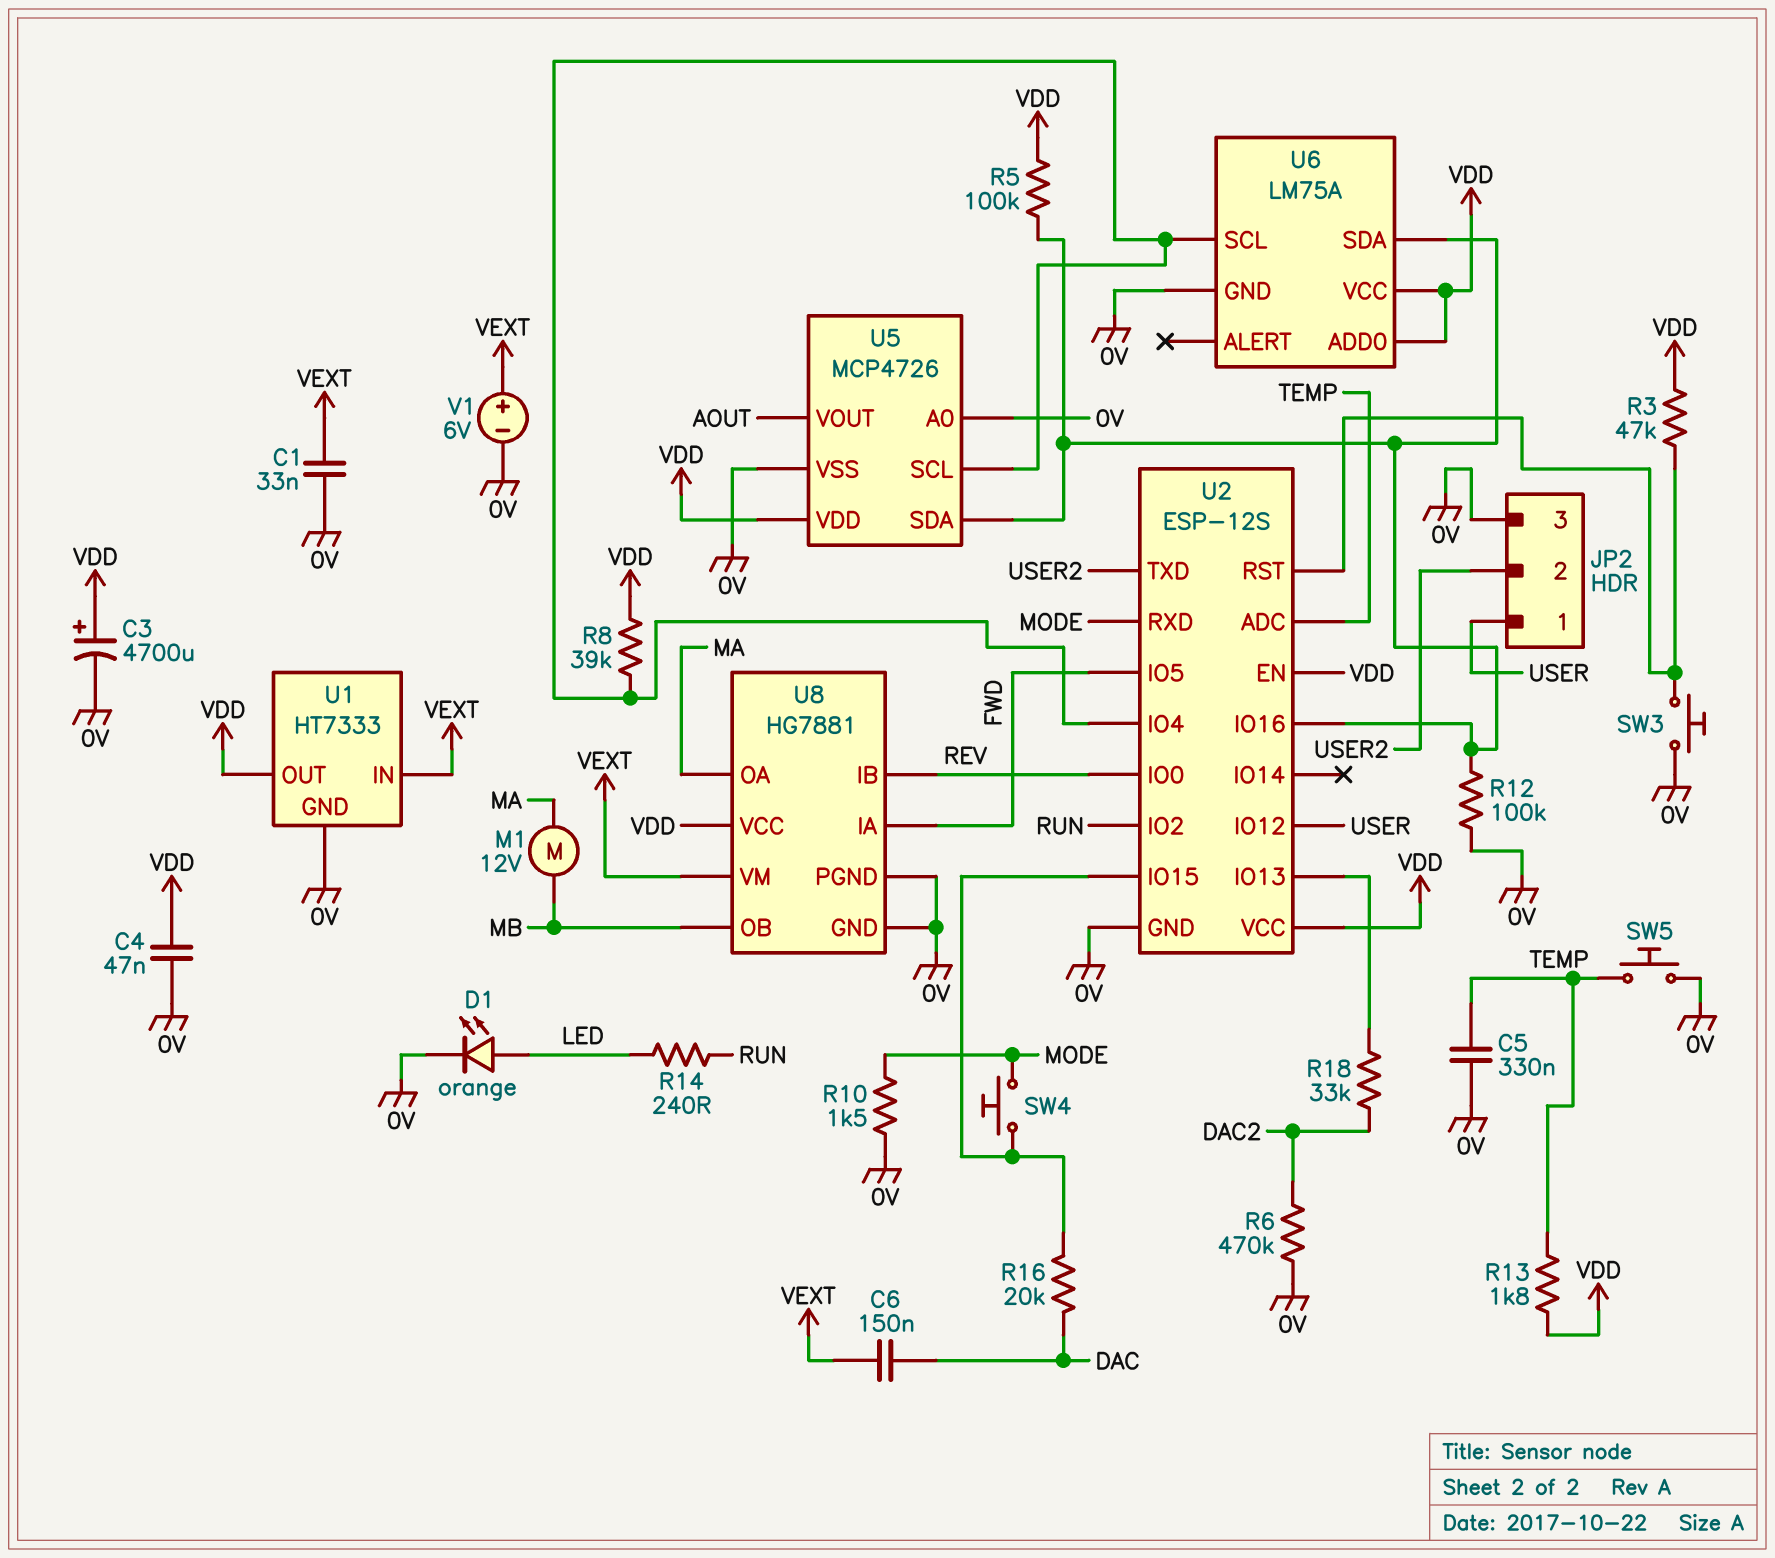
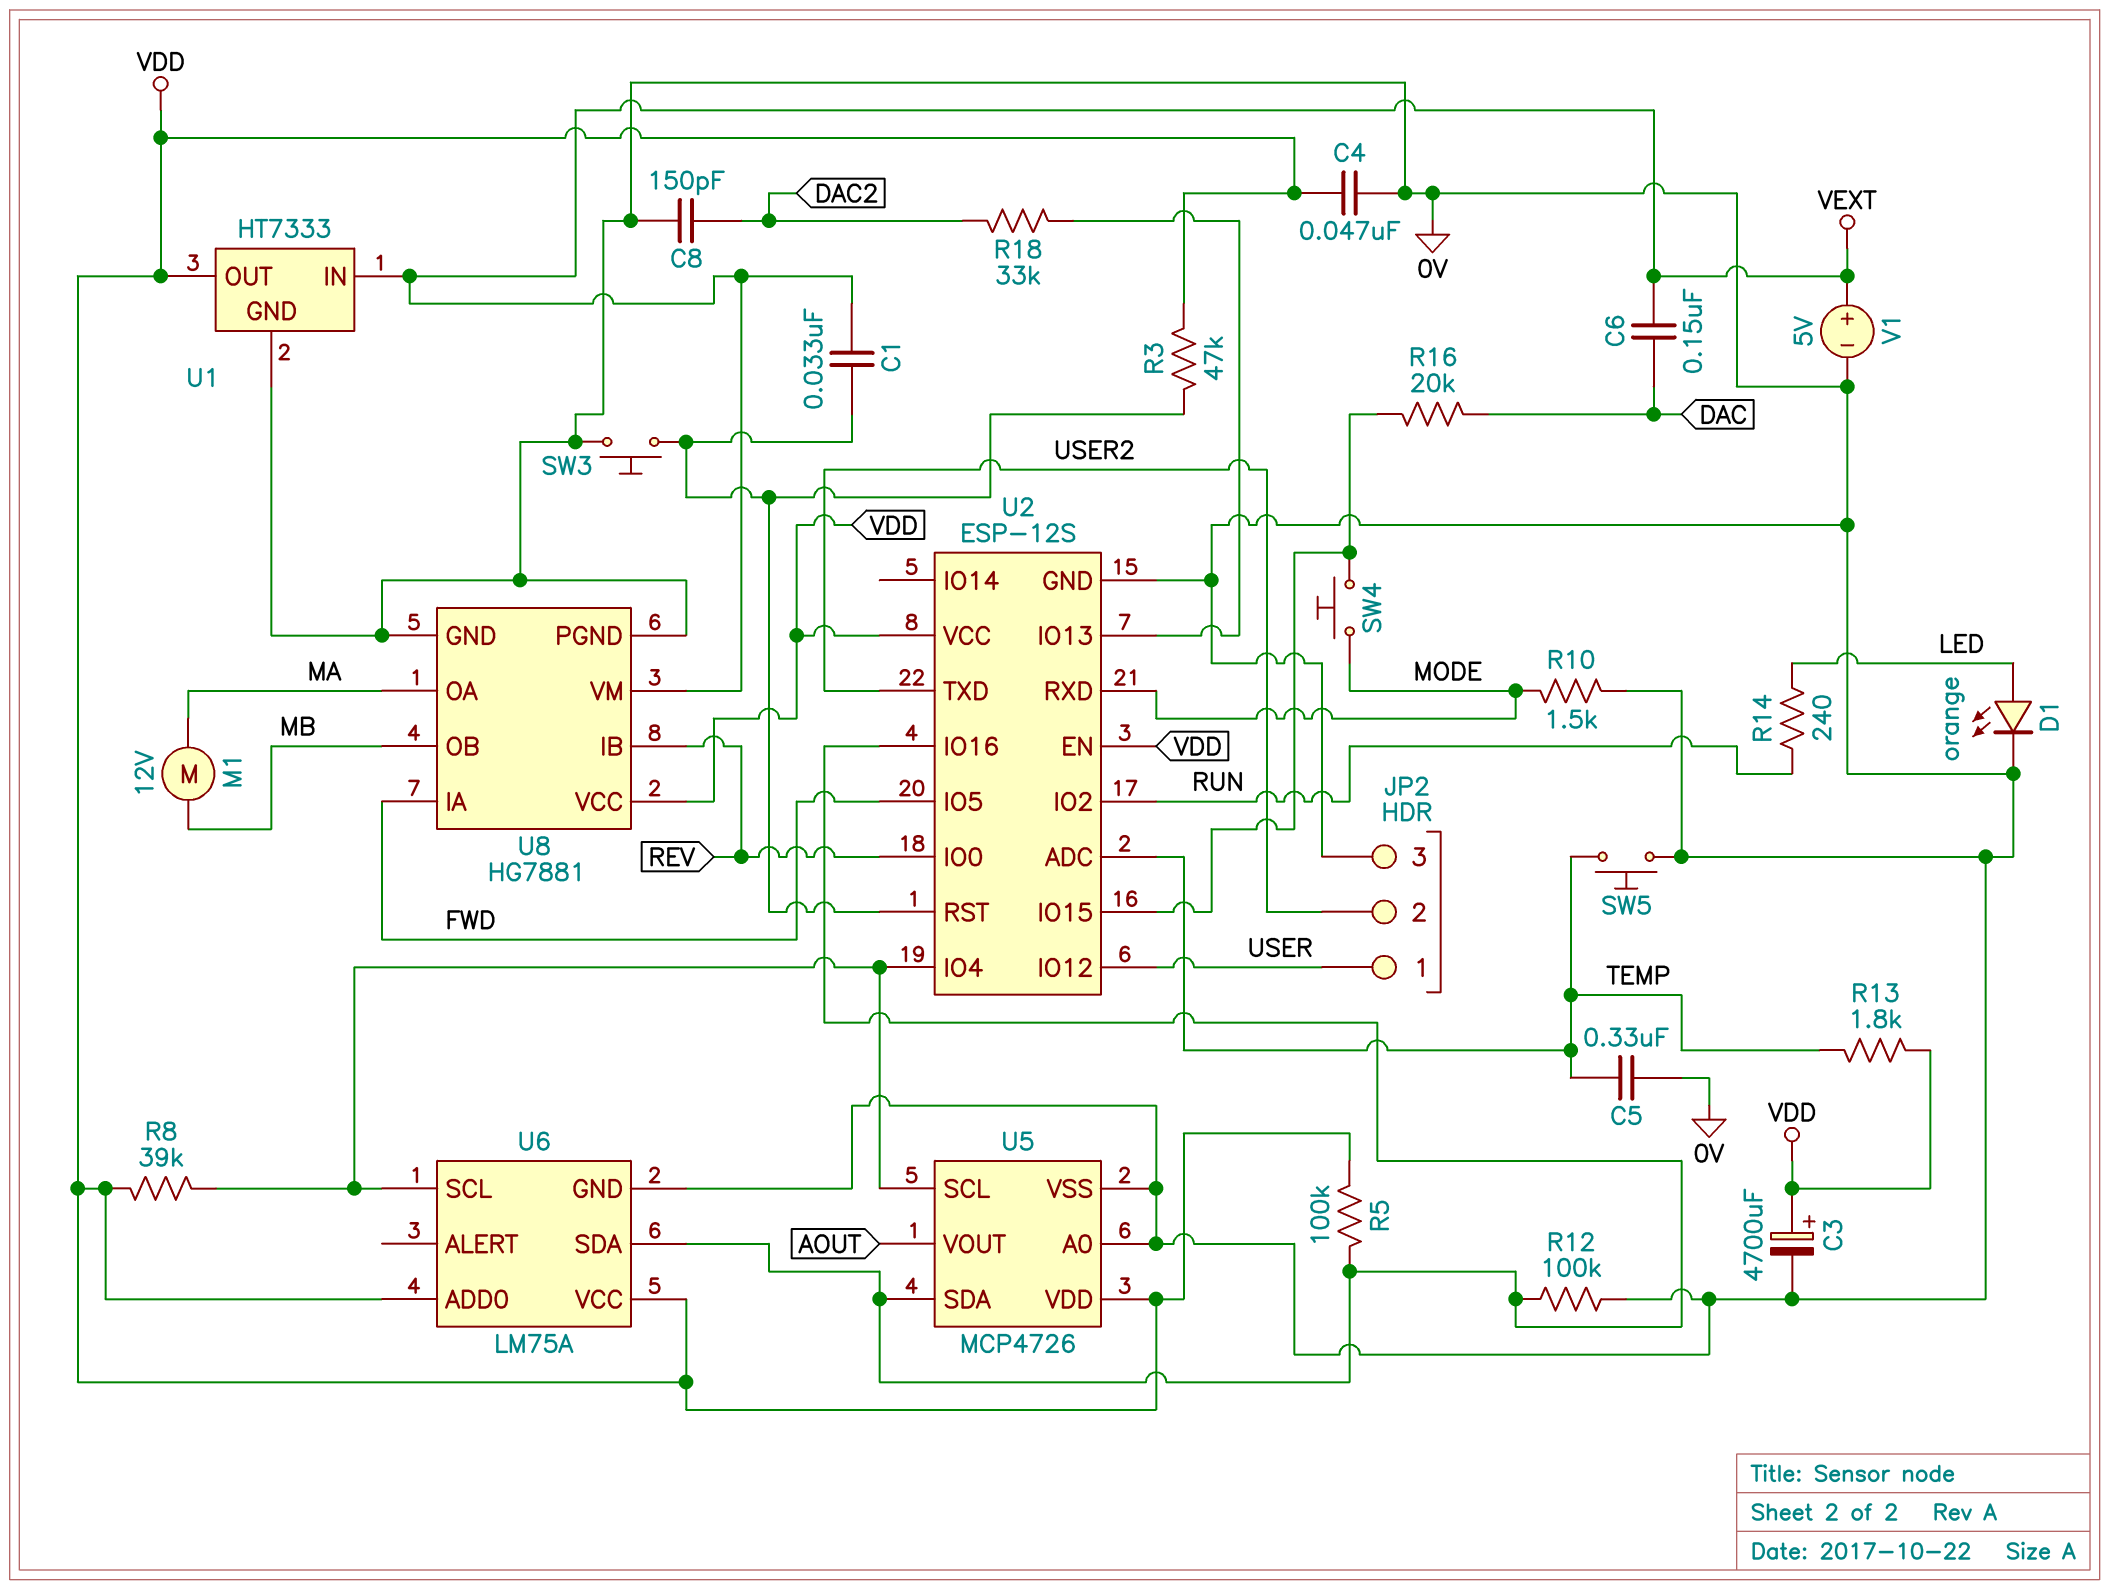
C1: 33nF (0V, VEXT) -> 33nF (U2/RST, VEXT)
C8: none -> 150pF (0V, DAC2)
R6: 470k (0V, DAC2) -> none
V1: 6V (plus VEXT, minus 0V) -> 5V (plus VEXT, minus 0V)

